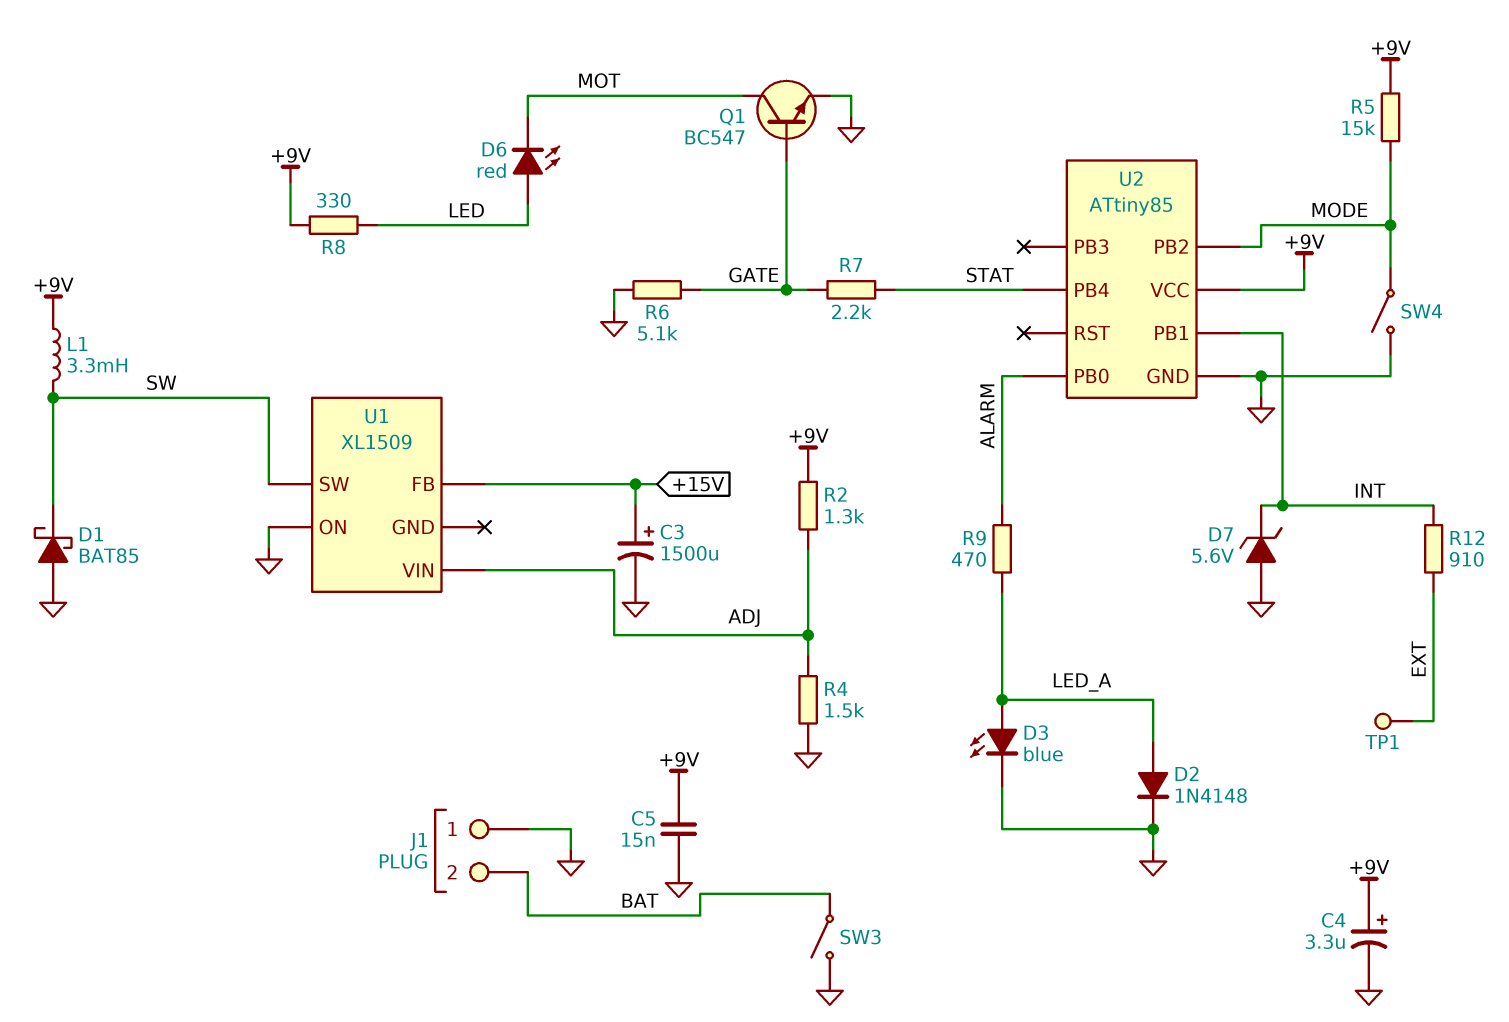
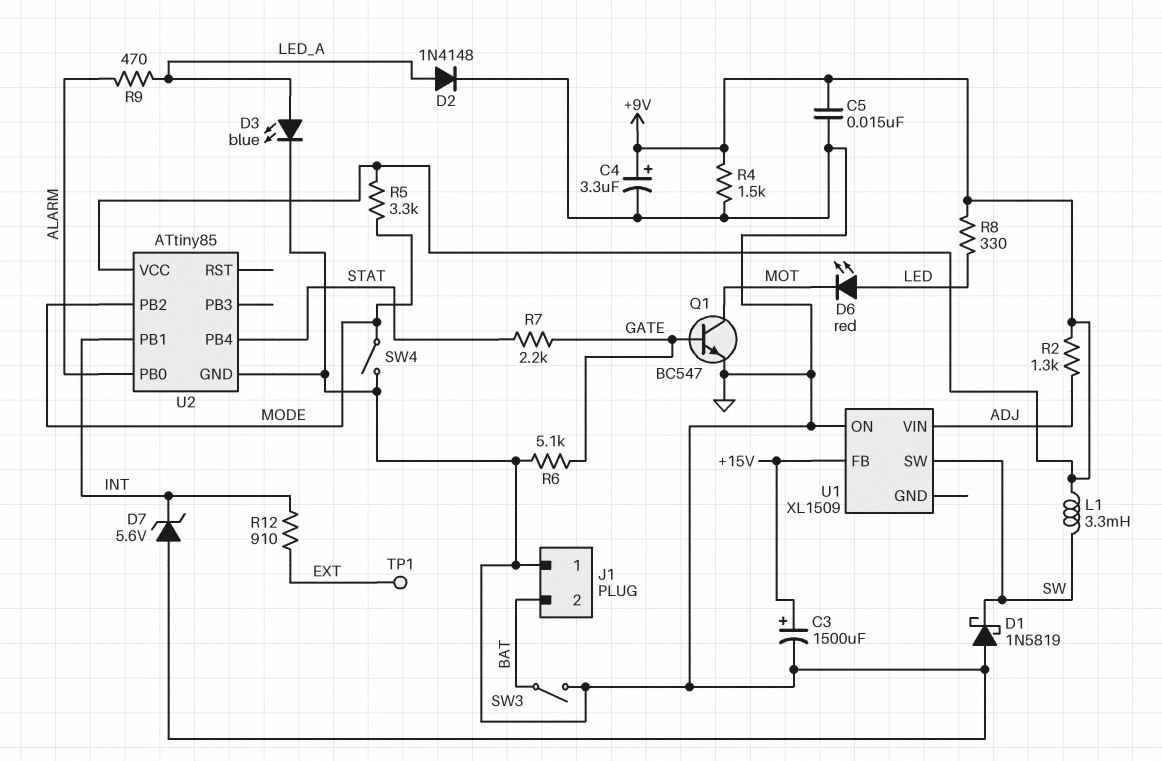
D1: schottky BAT85 (A GND, K SW) -> schottky 1N5819 (A GND, K SW)
R4: 1.5k (ADJ, GND) -> 1.5k (+9V, GND)
R5: 15k (+9V, MODE) -> 3.3k (+9V, MODE)

